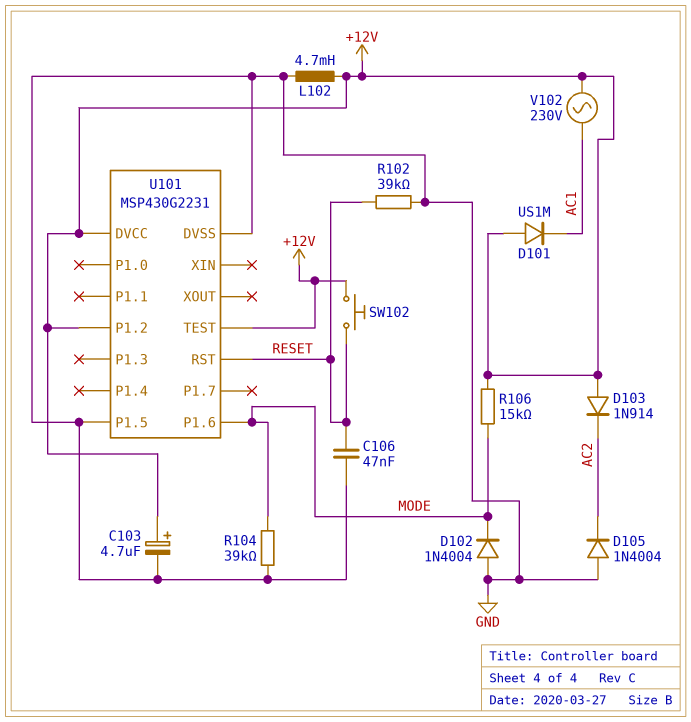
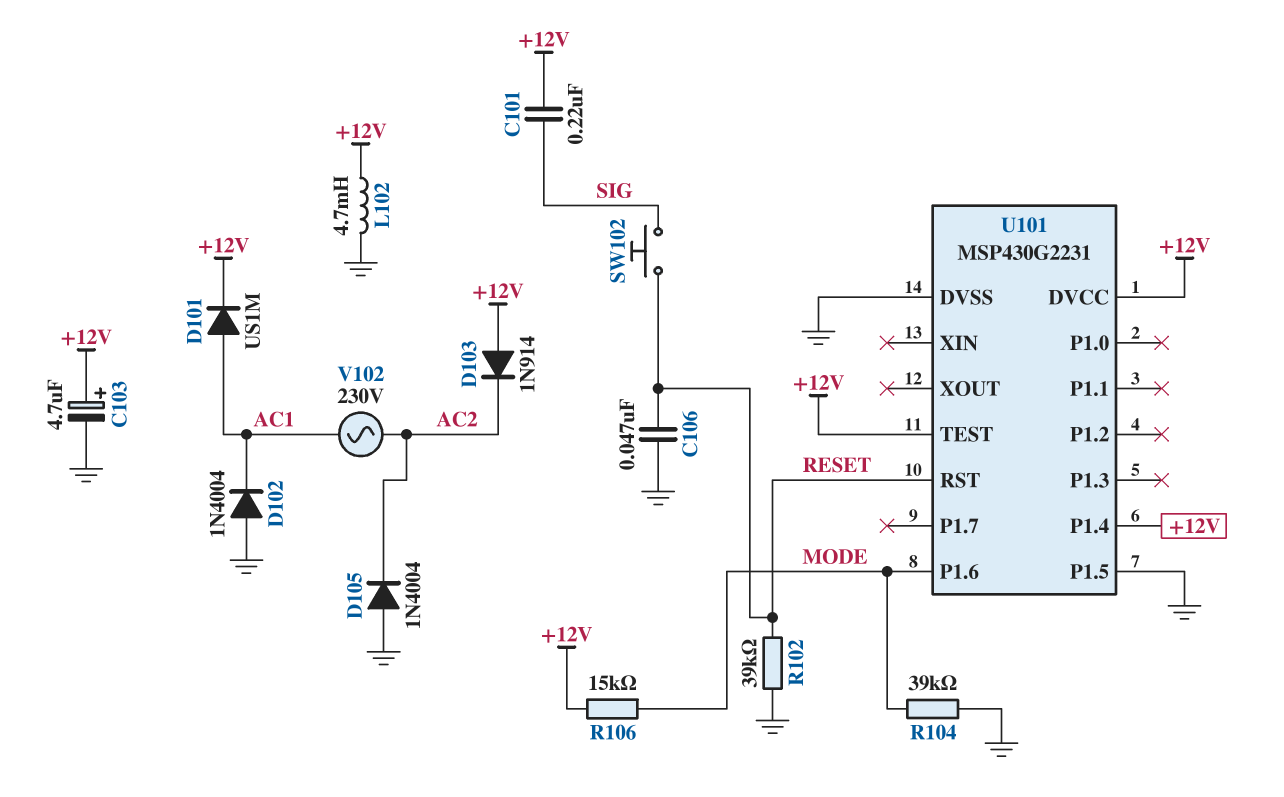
C101: none -> 220nF (+12V, SIG)
D101: diode US1M (A +12V, K AC1) -> diode US1M (A AC1, K +12V)
D102: diode 1N4004 (A GND, K MODE) -> diode 1N4004 (A GND, K AC1)
SW102: button (+12V, RESET) -> button (RESET, SIG)
U101 pin P1.2: +12V -> none
U101 pin P1.4: none -> +12V
V102: AC 230V (+12V, AC1) -> AC 230V (AC1, AC2)

